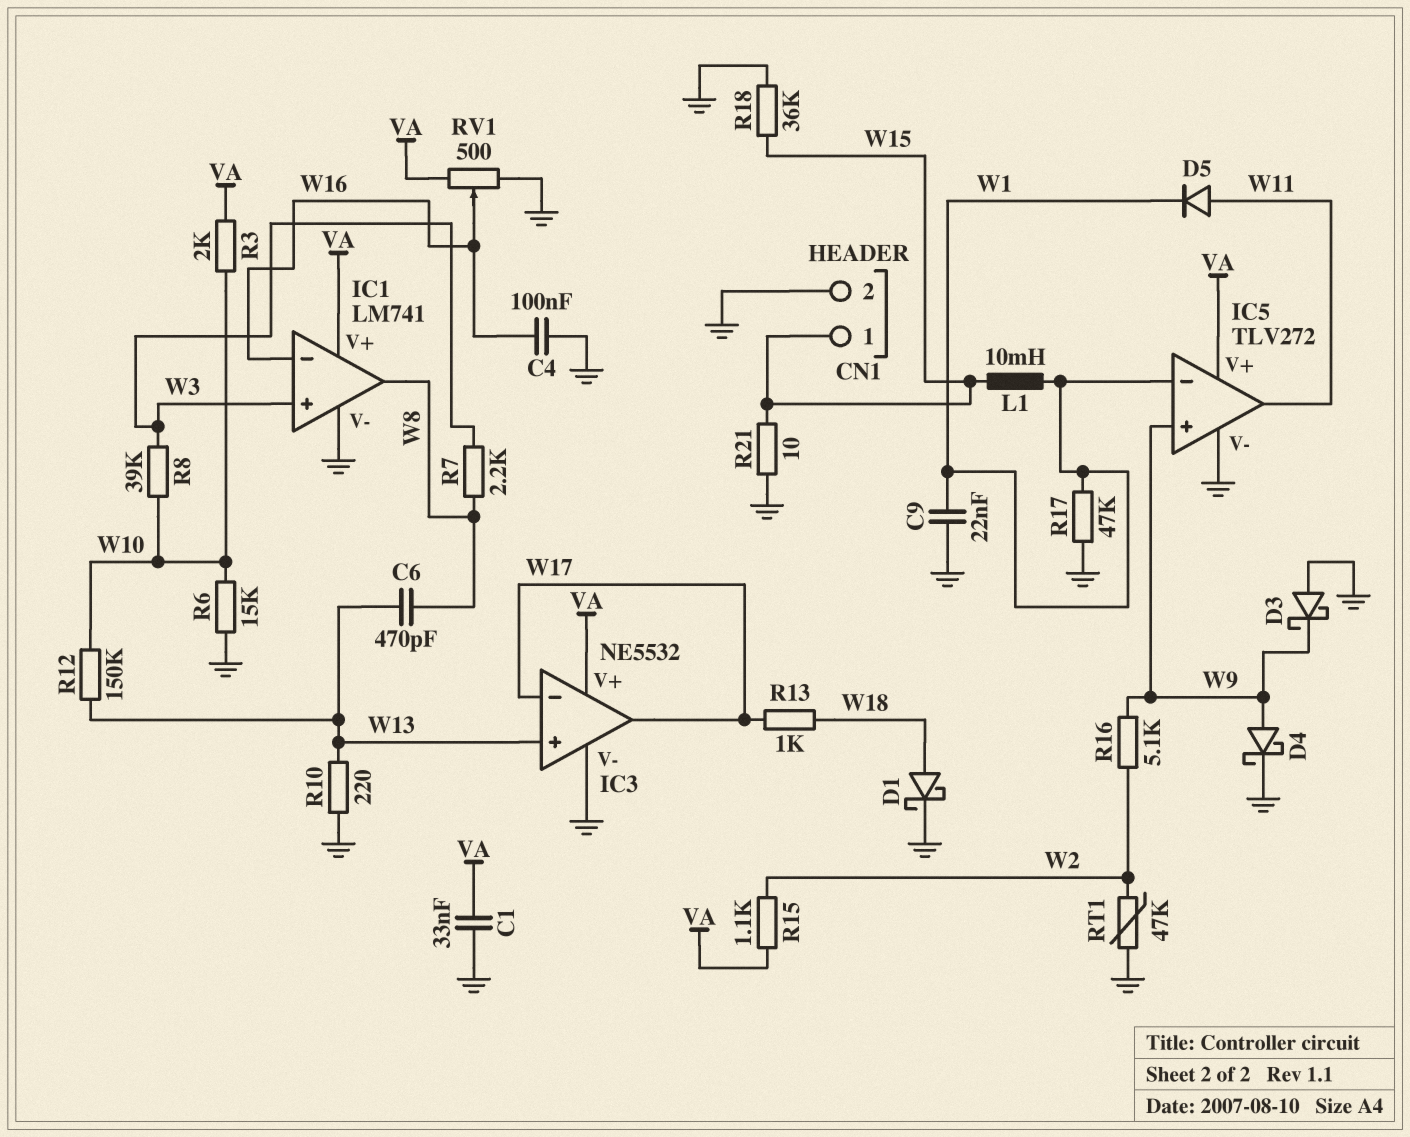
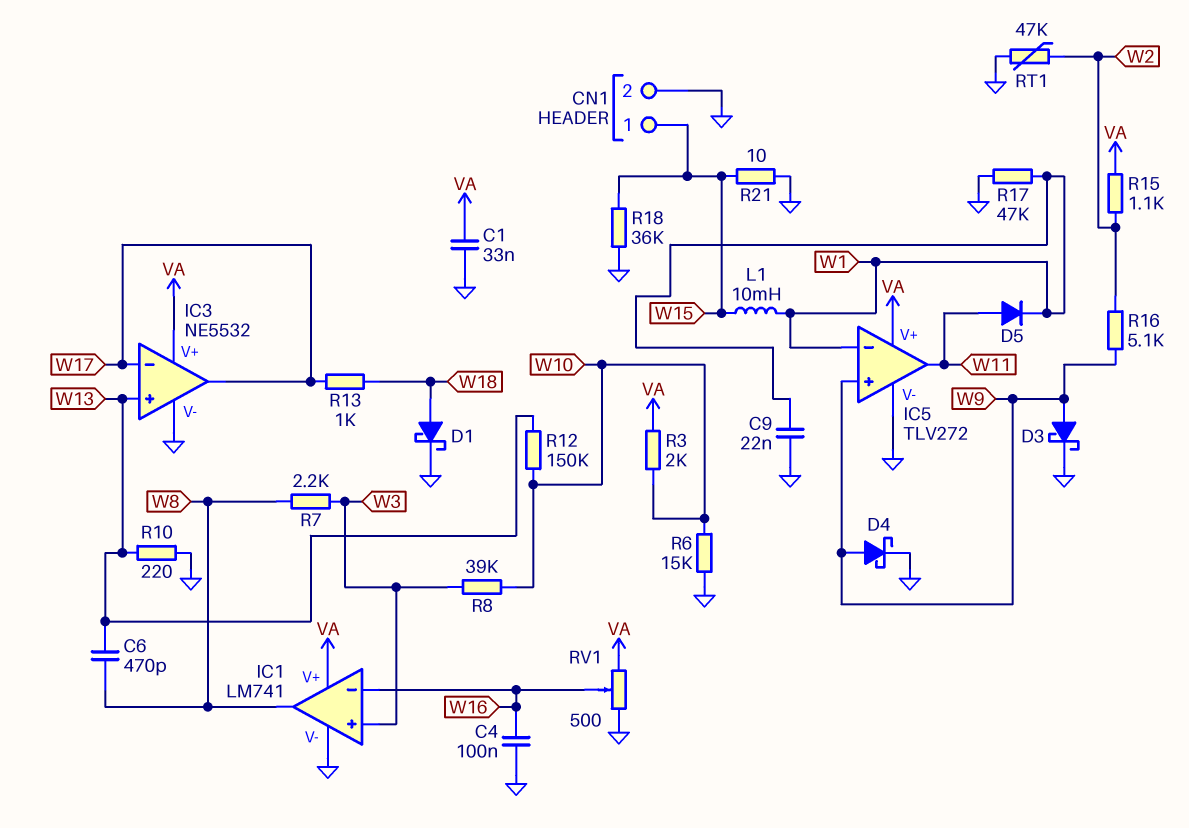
D3: schottky (A GND, K W9) -> schottky (A W9, K GND)

